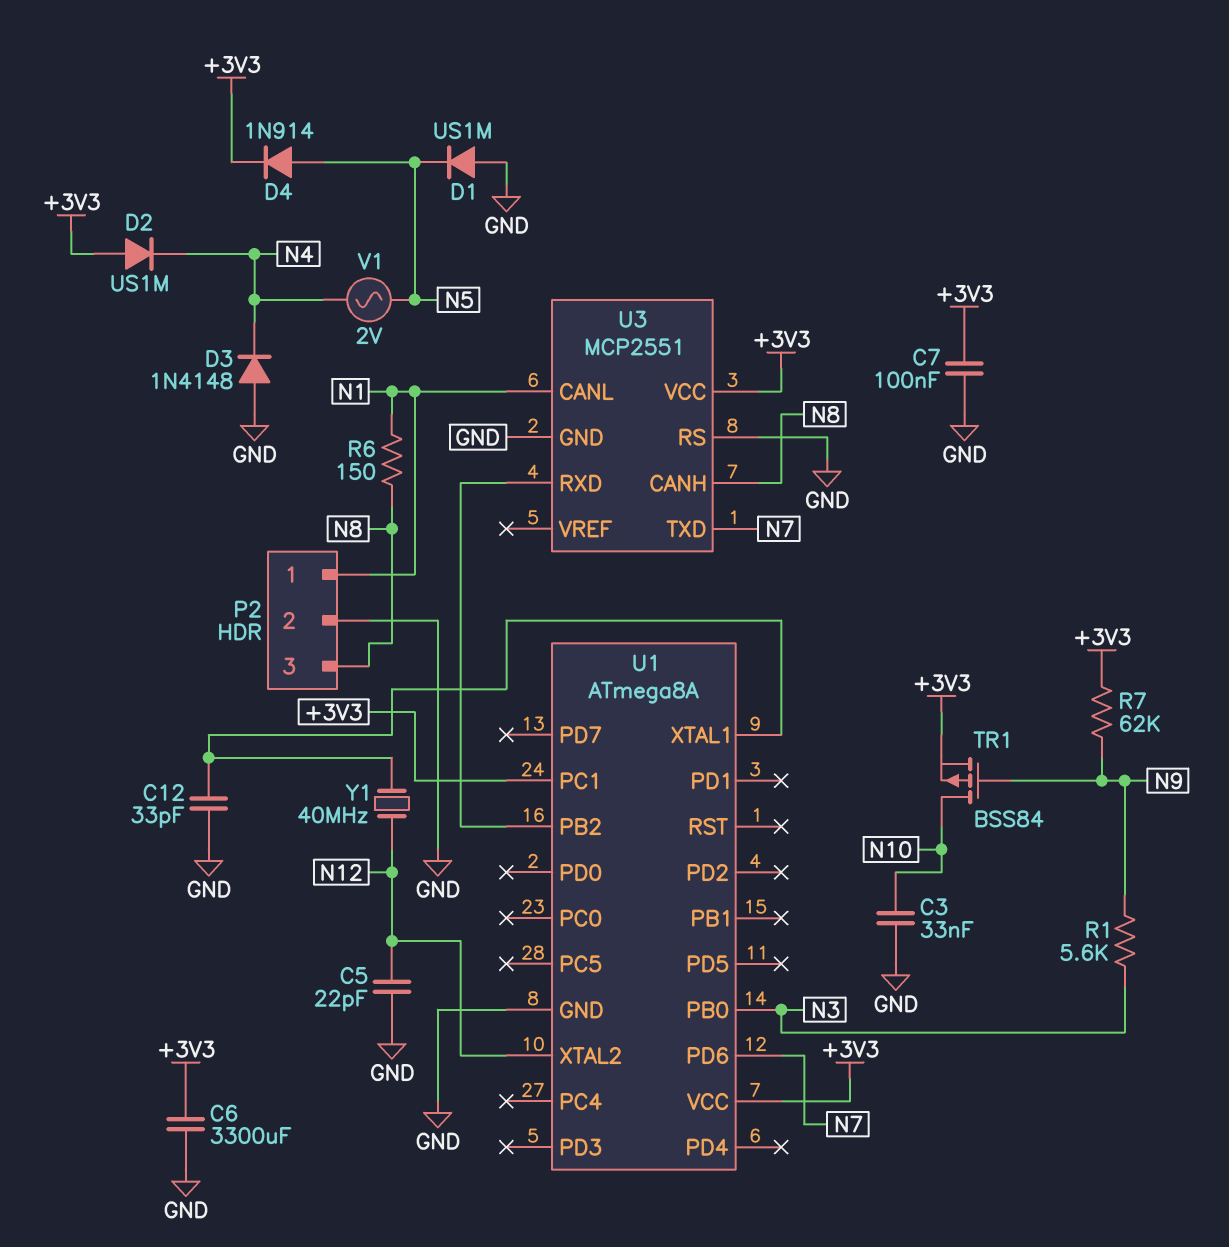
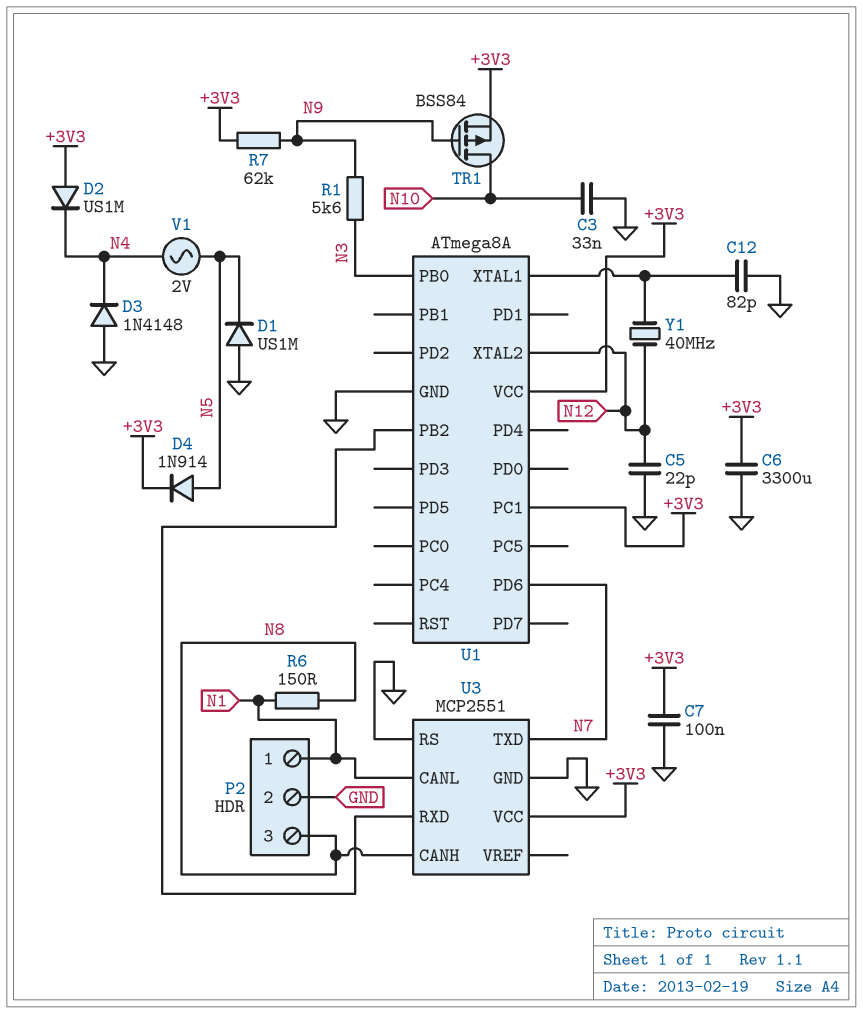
C12: 33pF (GND, U1/XTAL1) -> 82pF (GND, U1/XTAL1)

